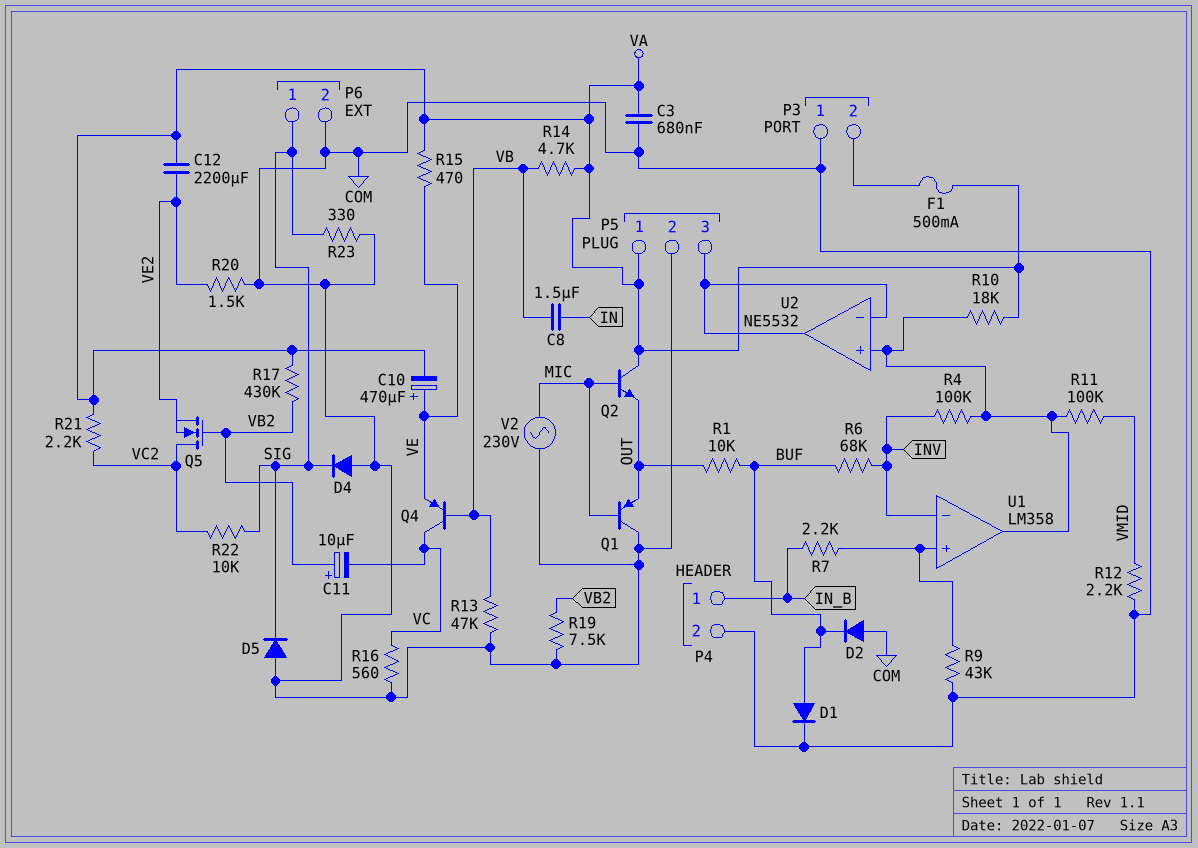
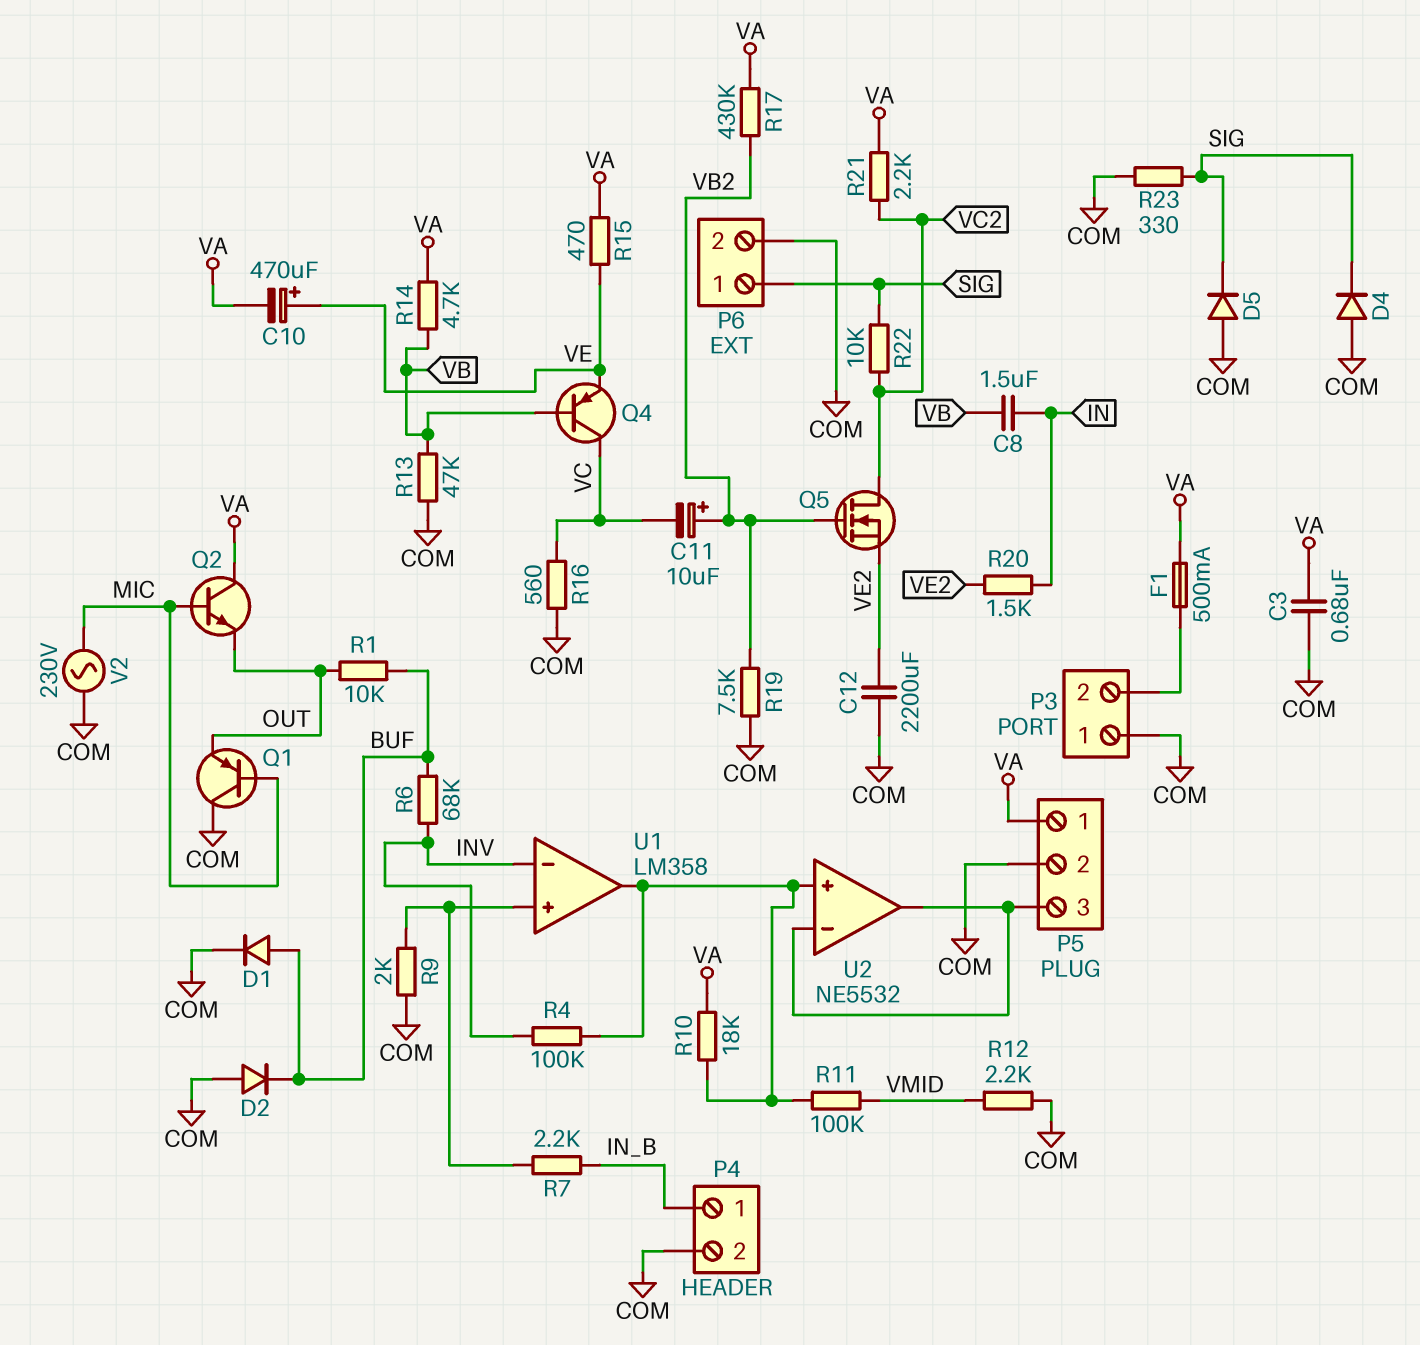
C12: 2200uF (VA, VE2) -> 2200uF (COM, VE2)
R9: 43k (COM, U1/in+) -> 2k (COM, U1/in+)
R20: 1.5k (COM, VE2) -> 1.5k (IN, VE2)

